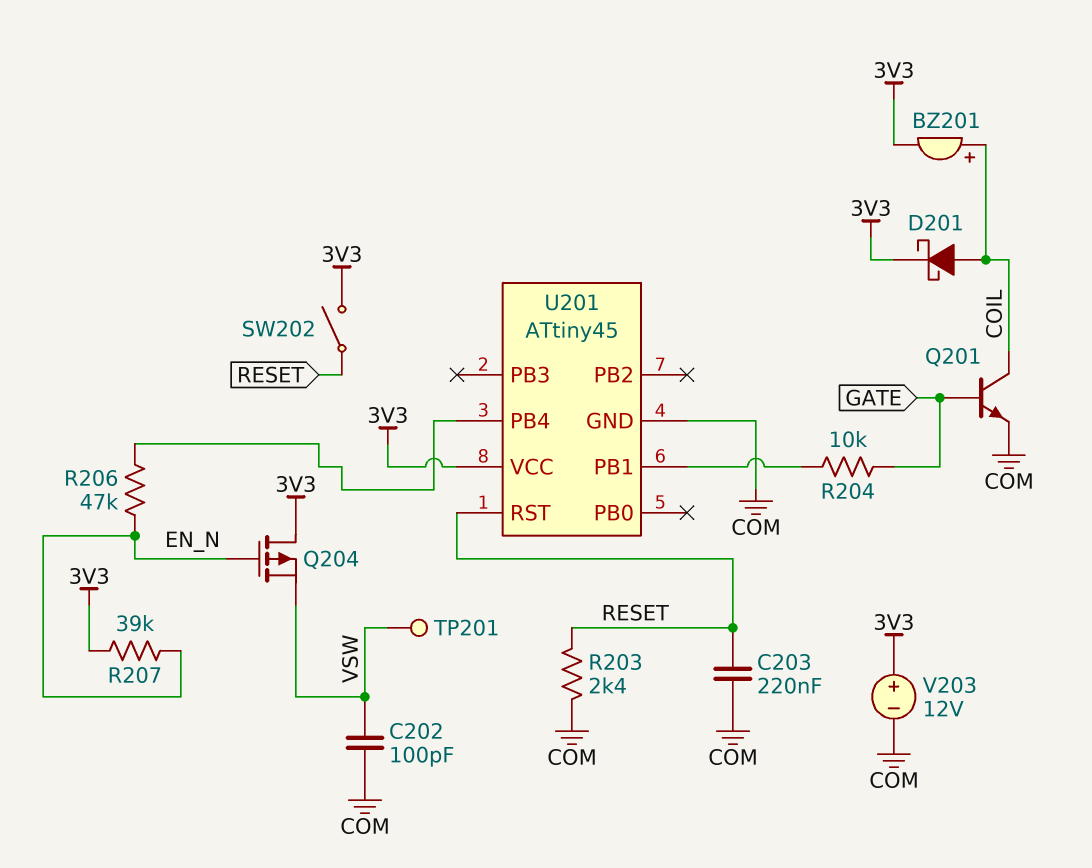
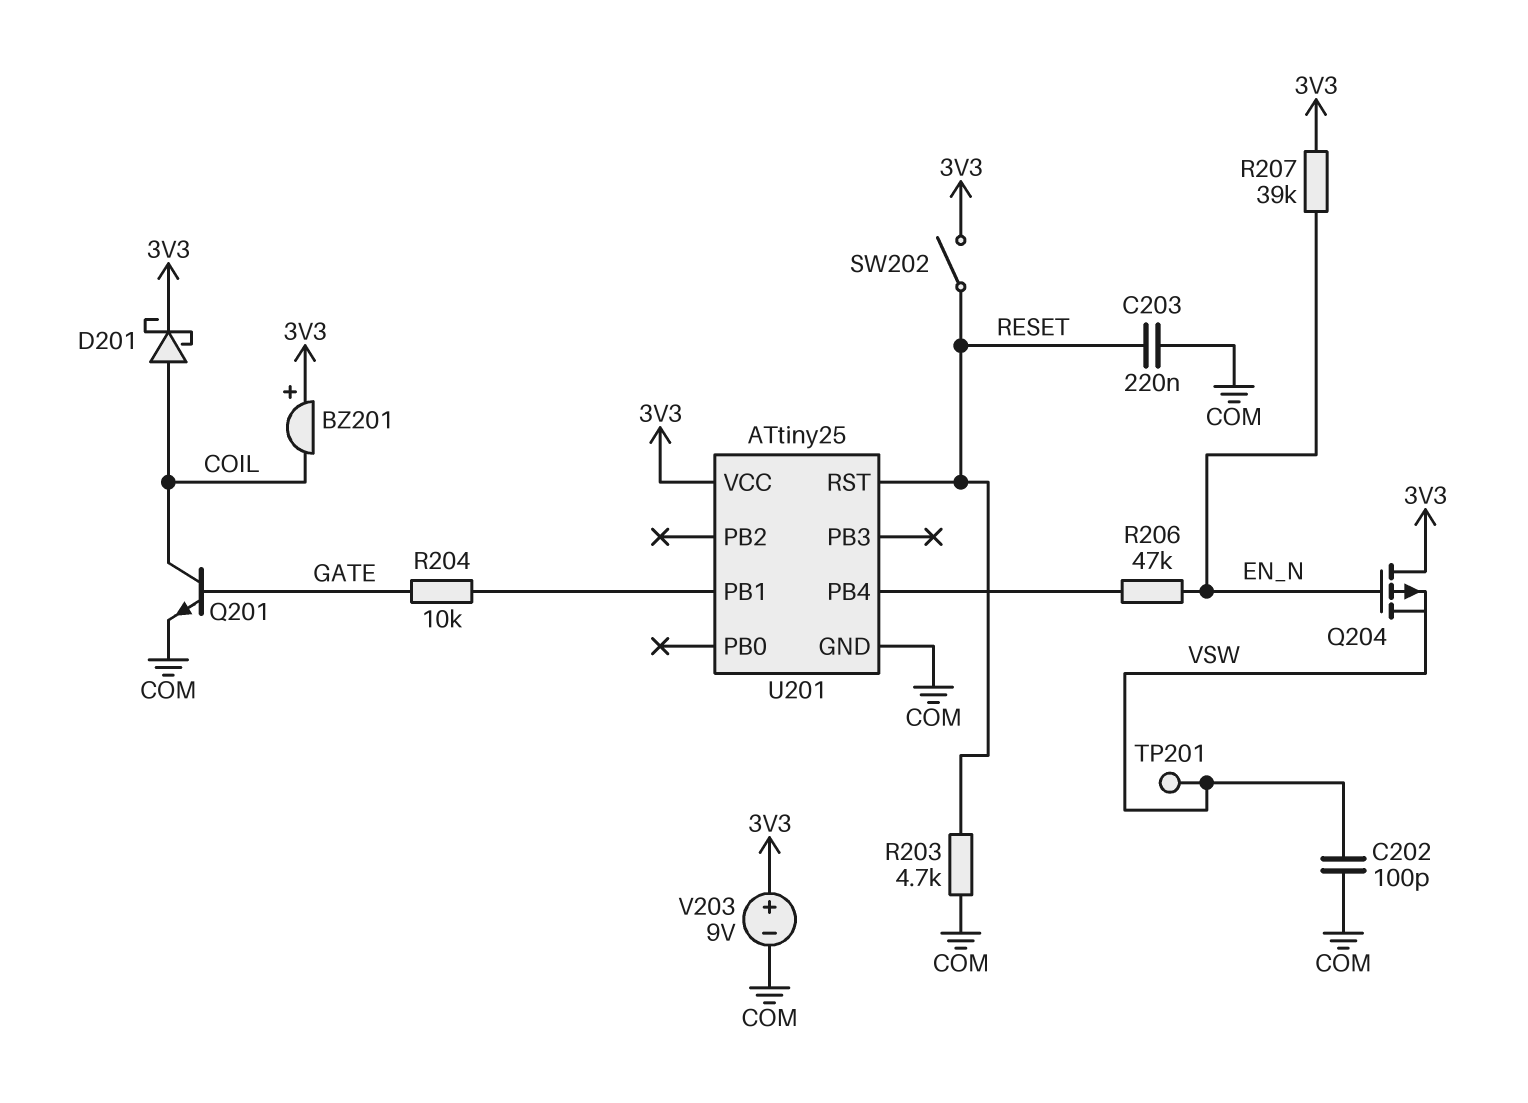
BZ201: buzzer (plus COIL, minus 3V3) -> buzzer (plus 3V3, minus COIL)
R203: 2.4k (COM, RESET) -> 4.7k (COM, RESET)
U201: ATtiny45 -> ATtiny25
V203: 12V (plus 3V3, minus COM) -> 9V (plus 3V3, minus COM)

